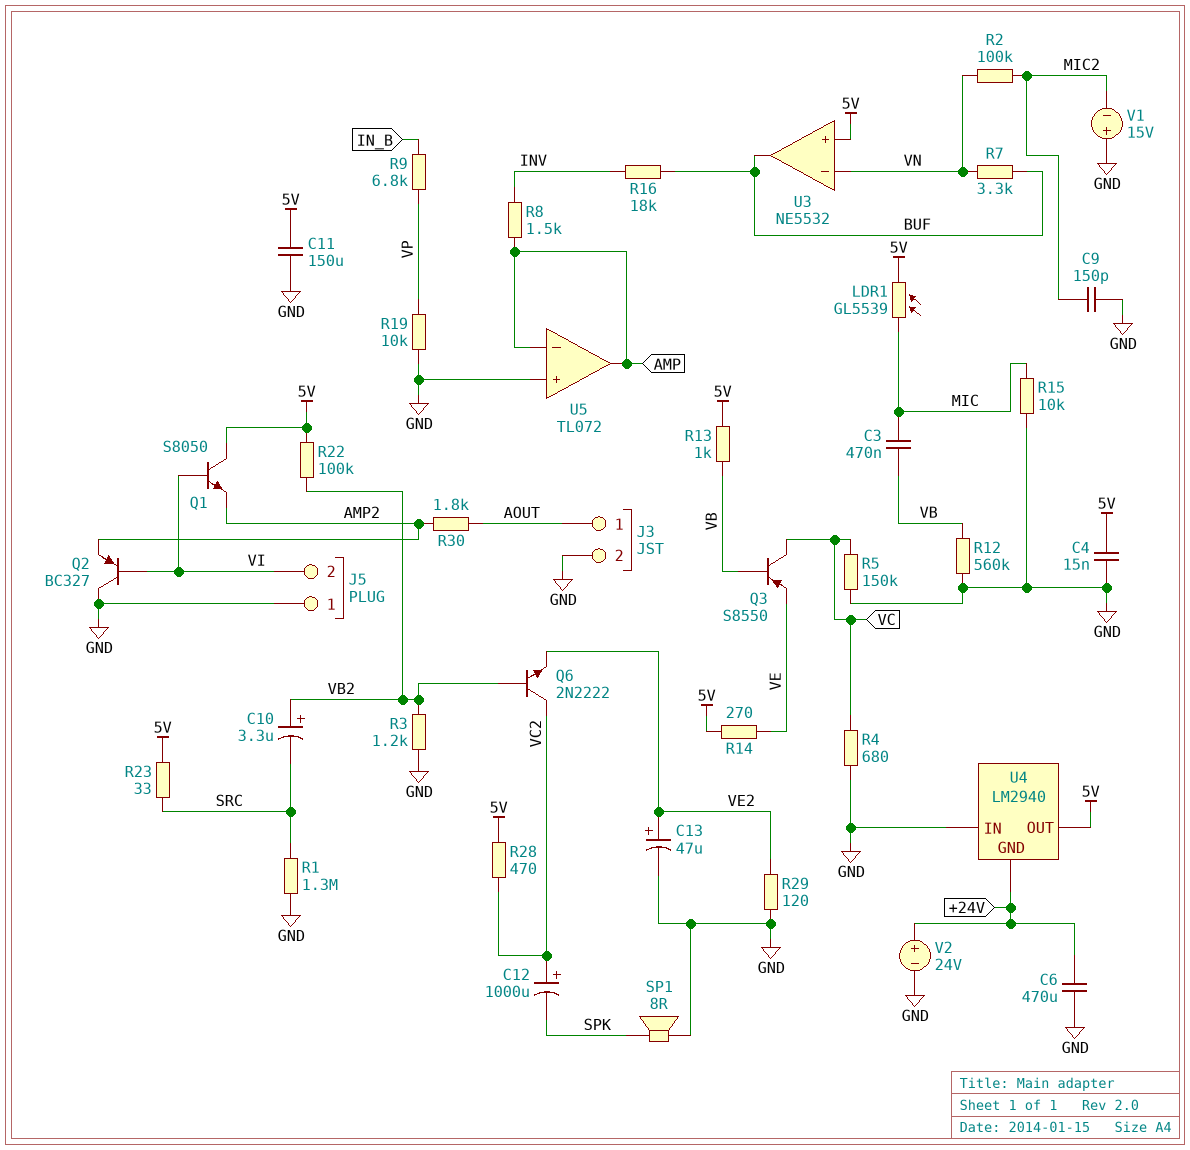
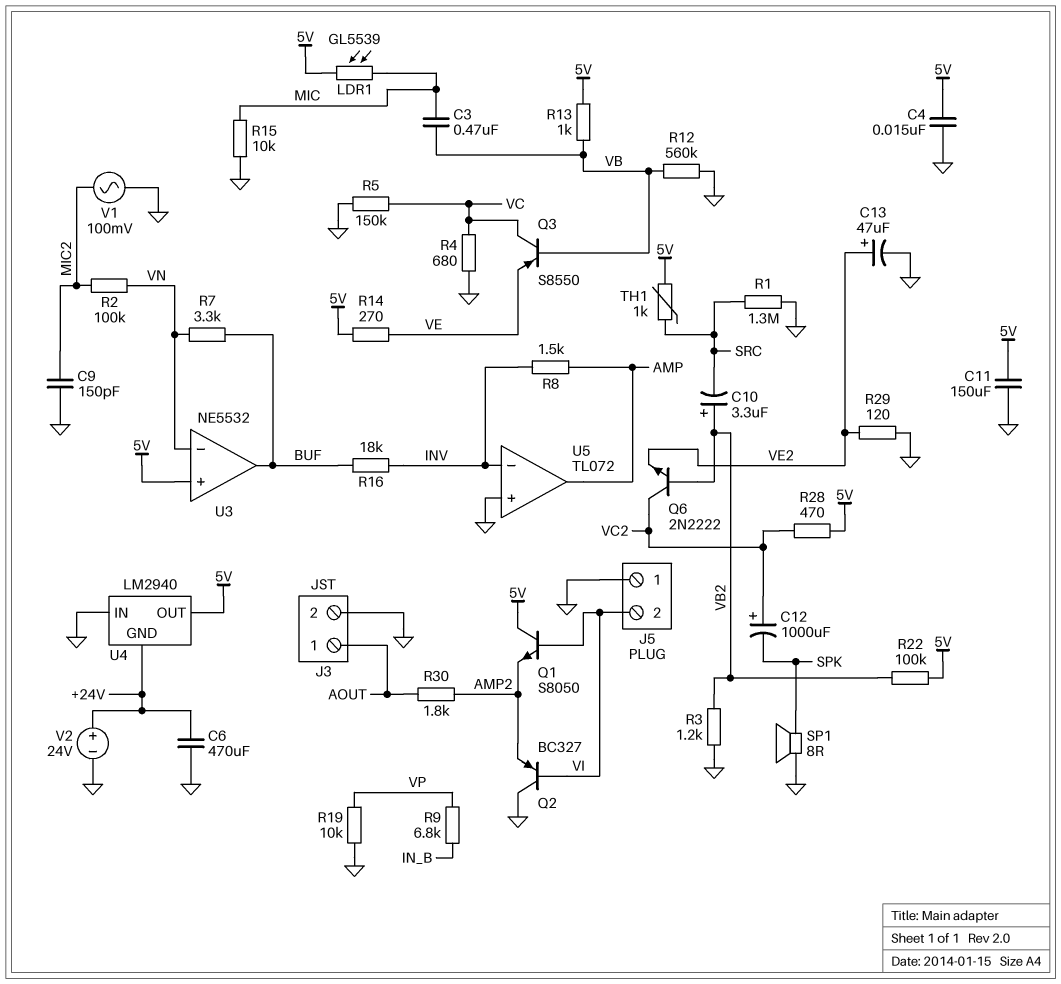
R23: 33 (5V, SRC) -> none
TH1: none -> 1k (5V, SRC)
U5 pin in-: AMP -> INV
V1: 15V (plus GND, minus MIC2) -> AC 100mV (GND, MIC2)

